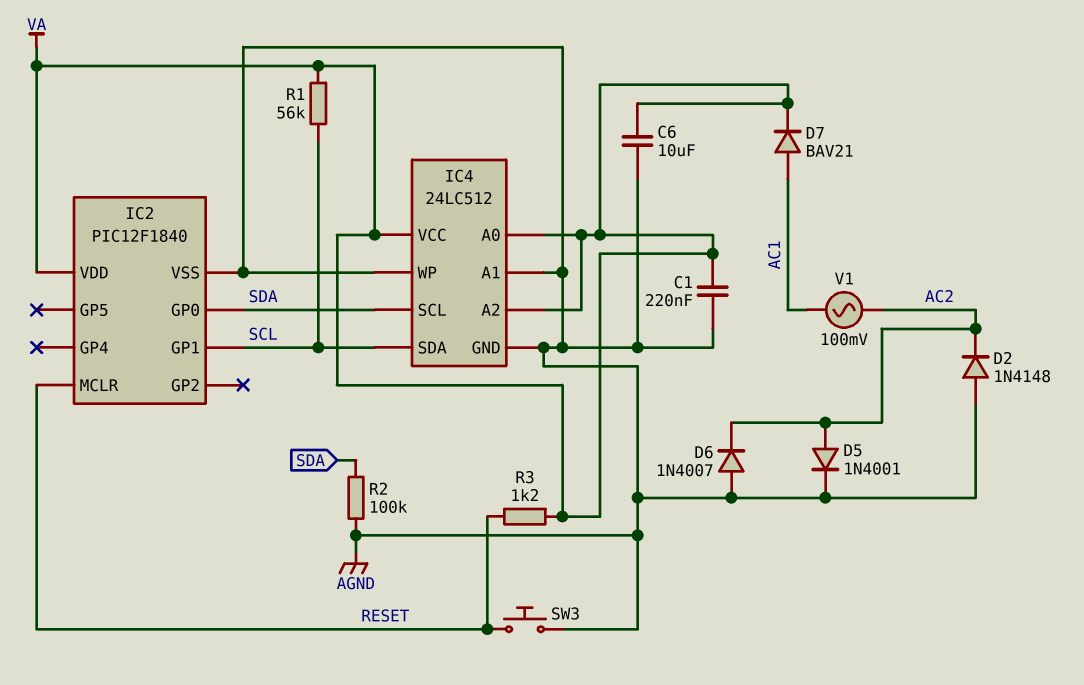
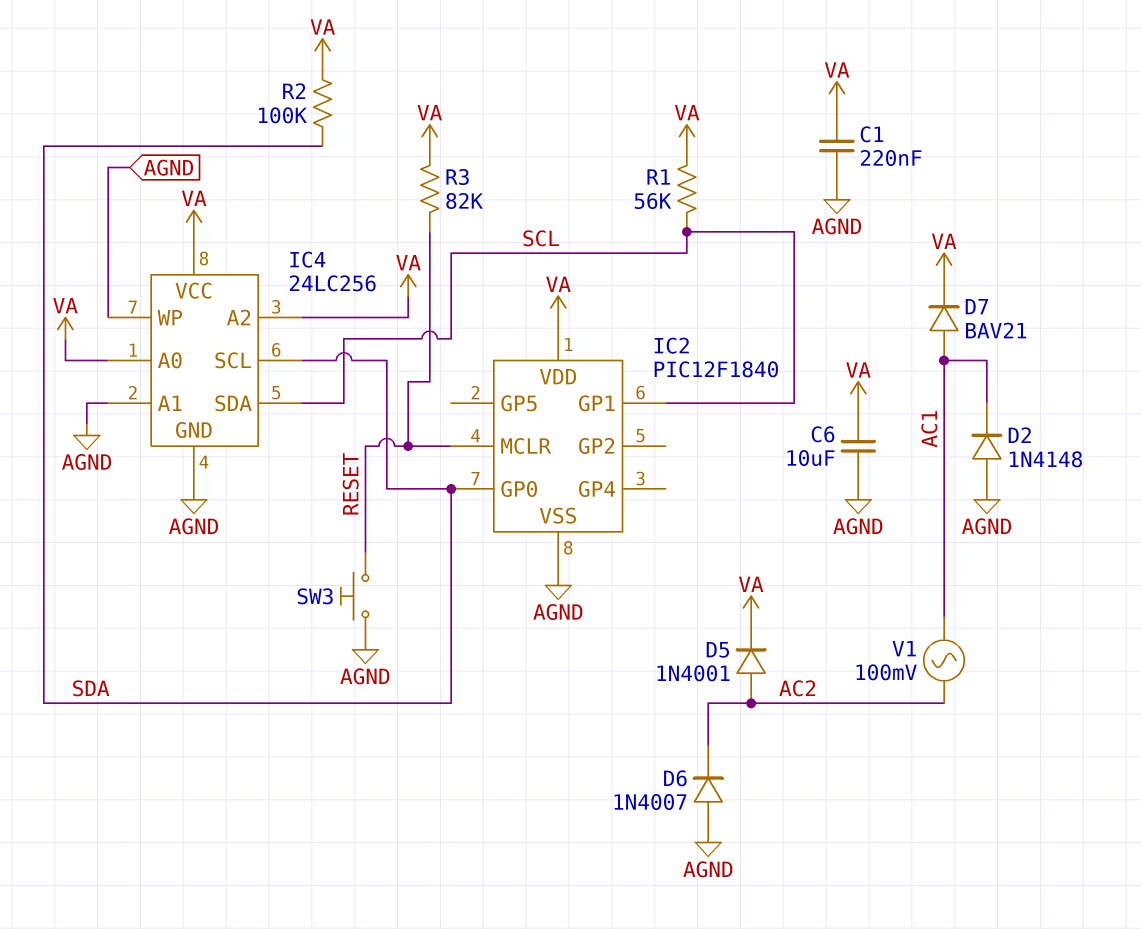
D2: diode 1N4148 (A AGND, K AC2) -> diode 1N4148 (A AGND, K AC1)
D5: diode 1N4001 (A AC2, K AGND) -> diode 1N4001 (A AC2, K VA)
IC4: 24LC512 -> 24LC256
R2: 100k (AGND, SDA) -> 100k (SDA, VA)
R3: 1.2k (RESET, VA) -> 82k (RESET, VA)

